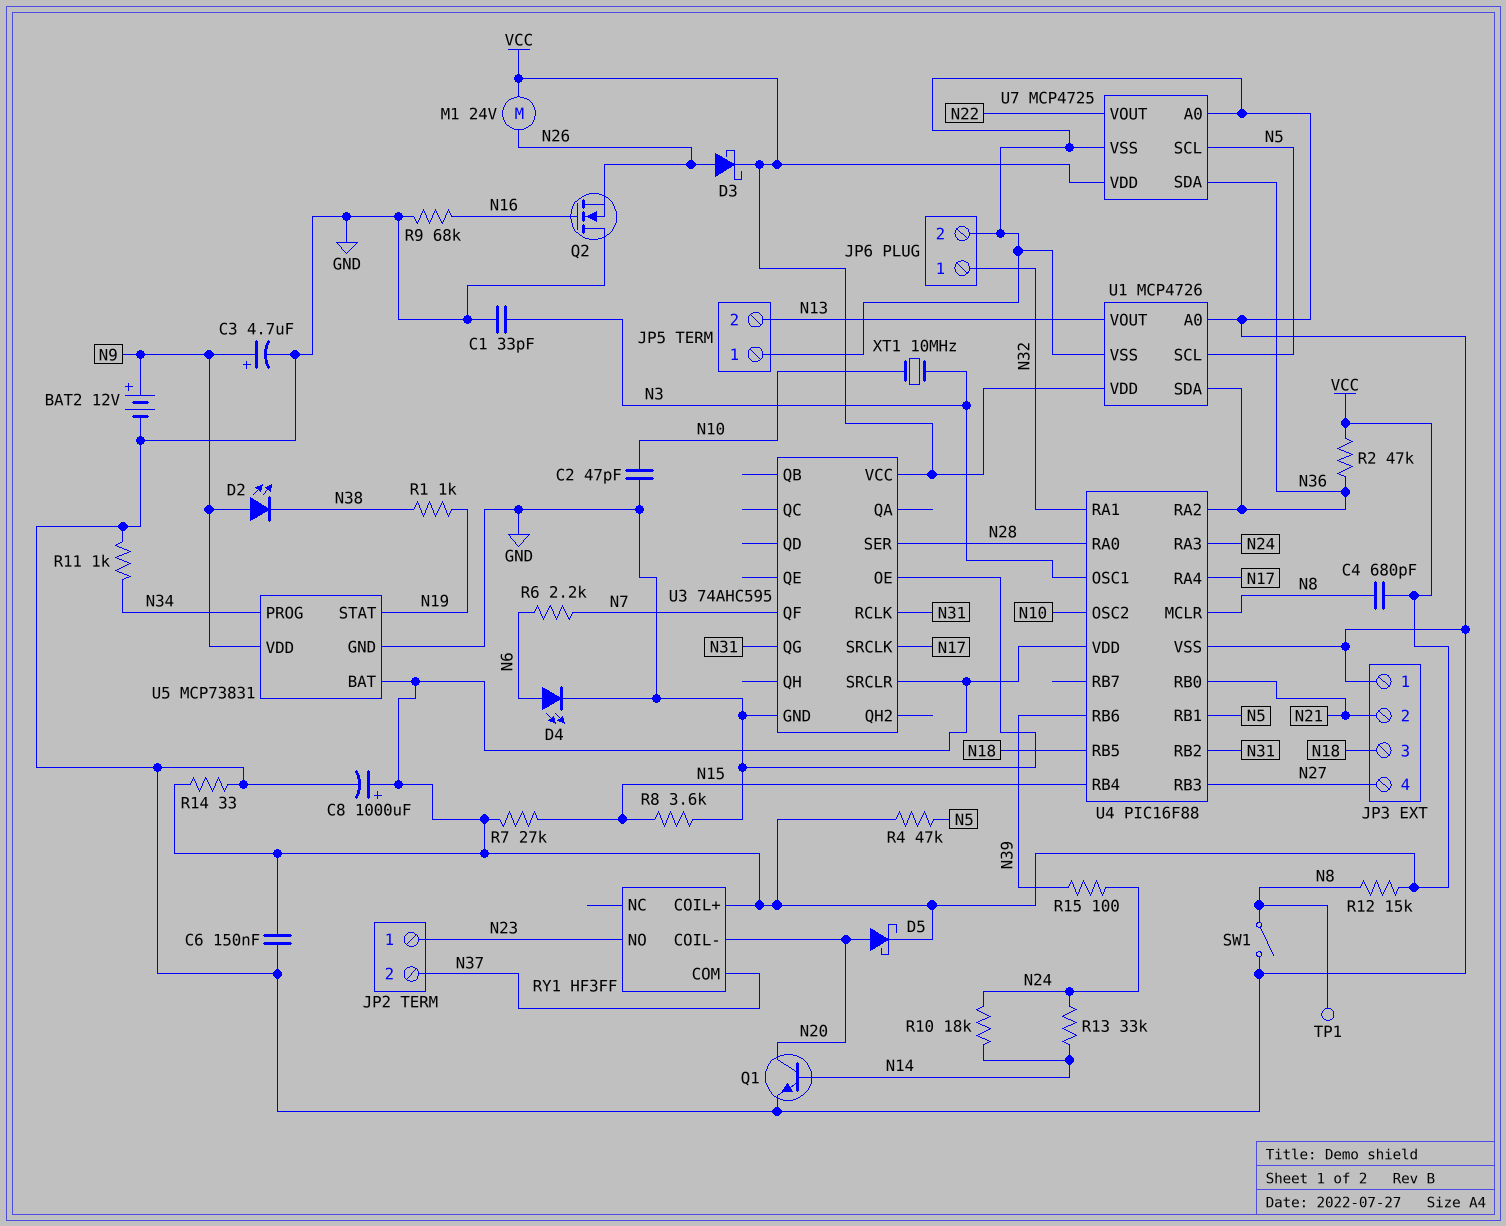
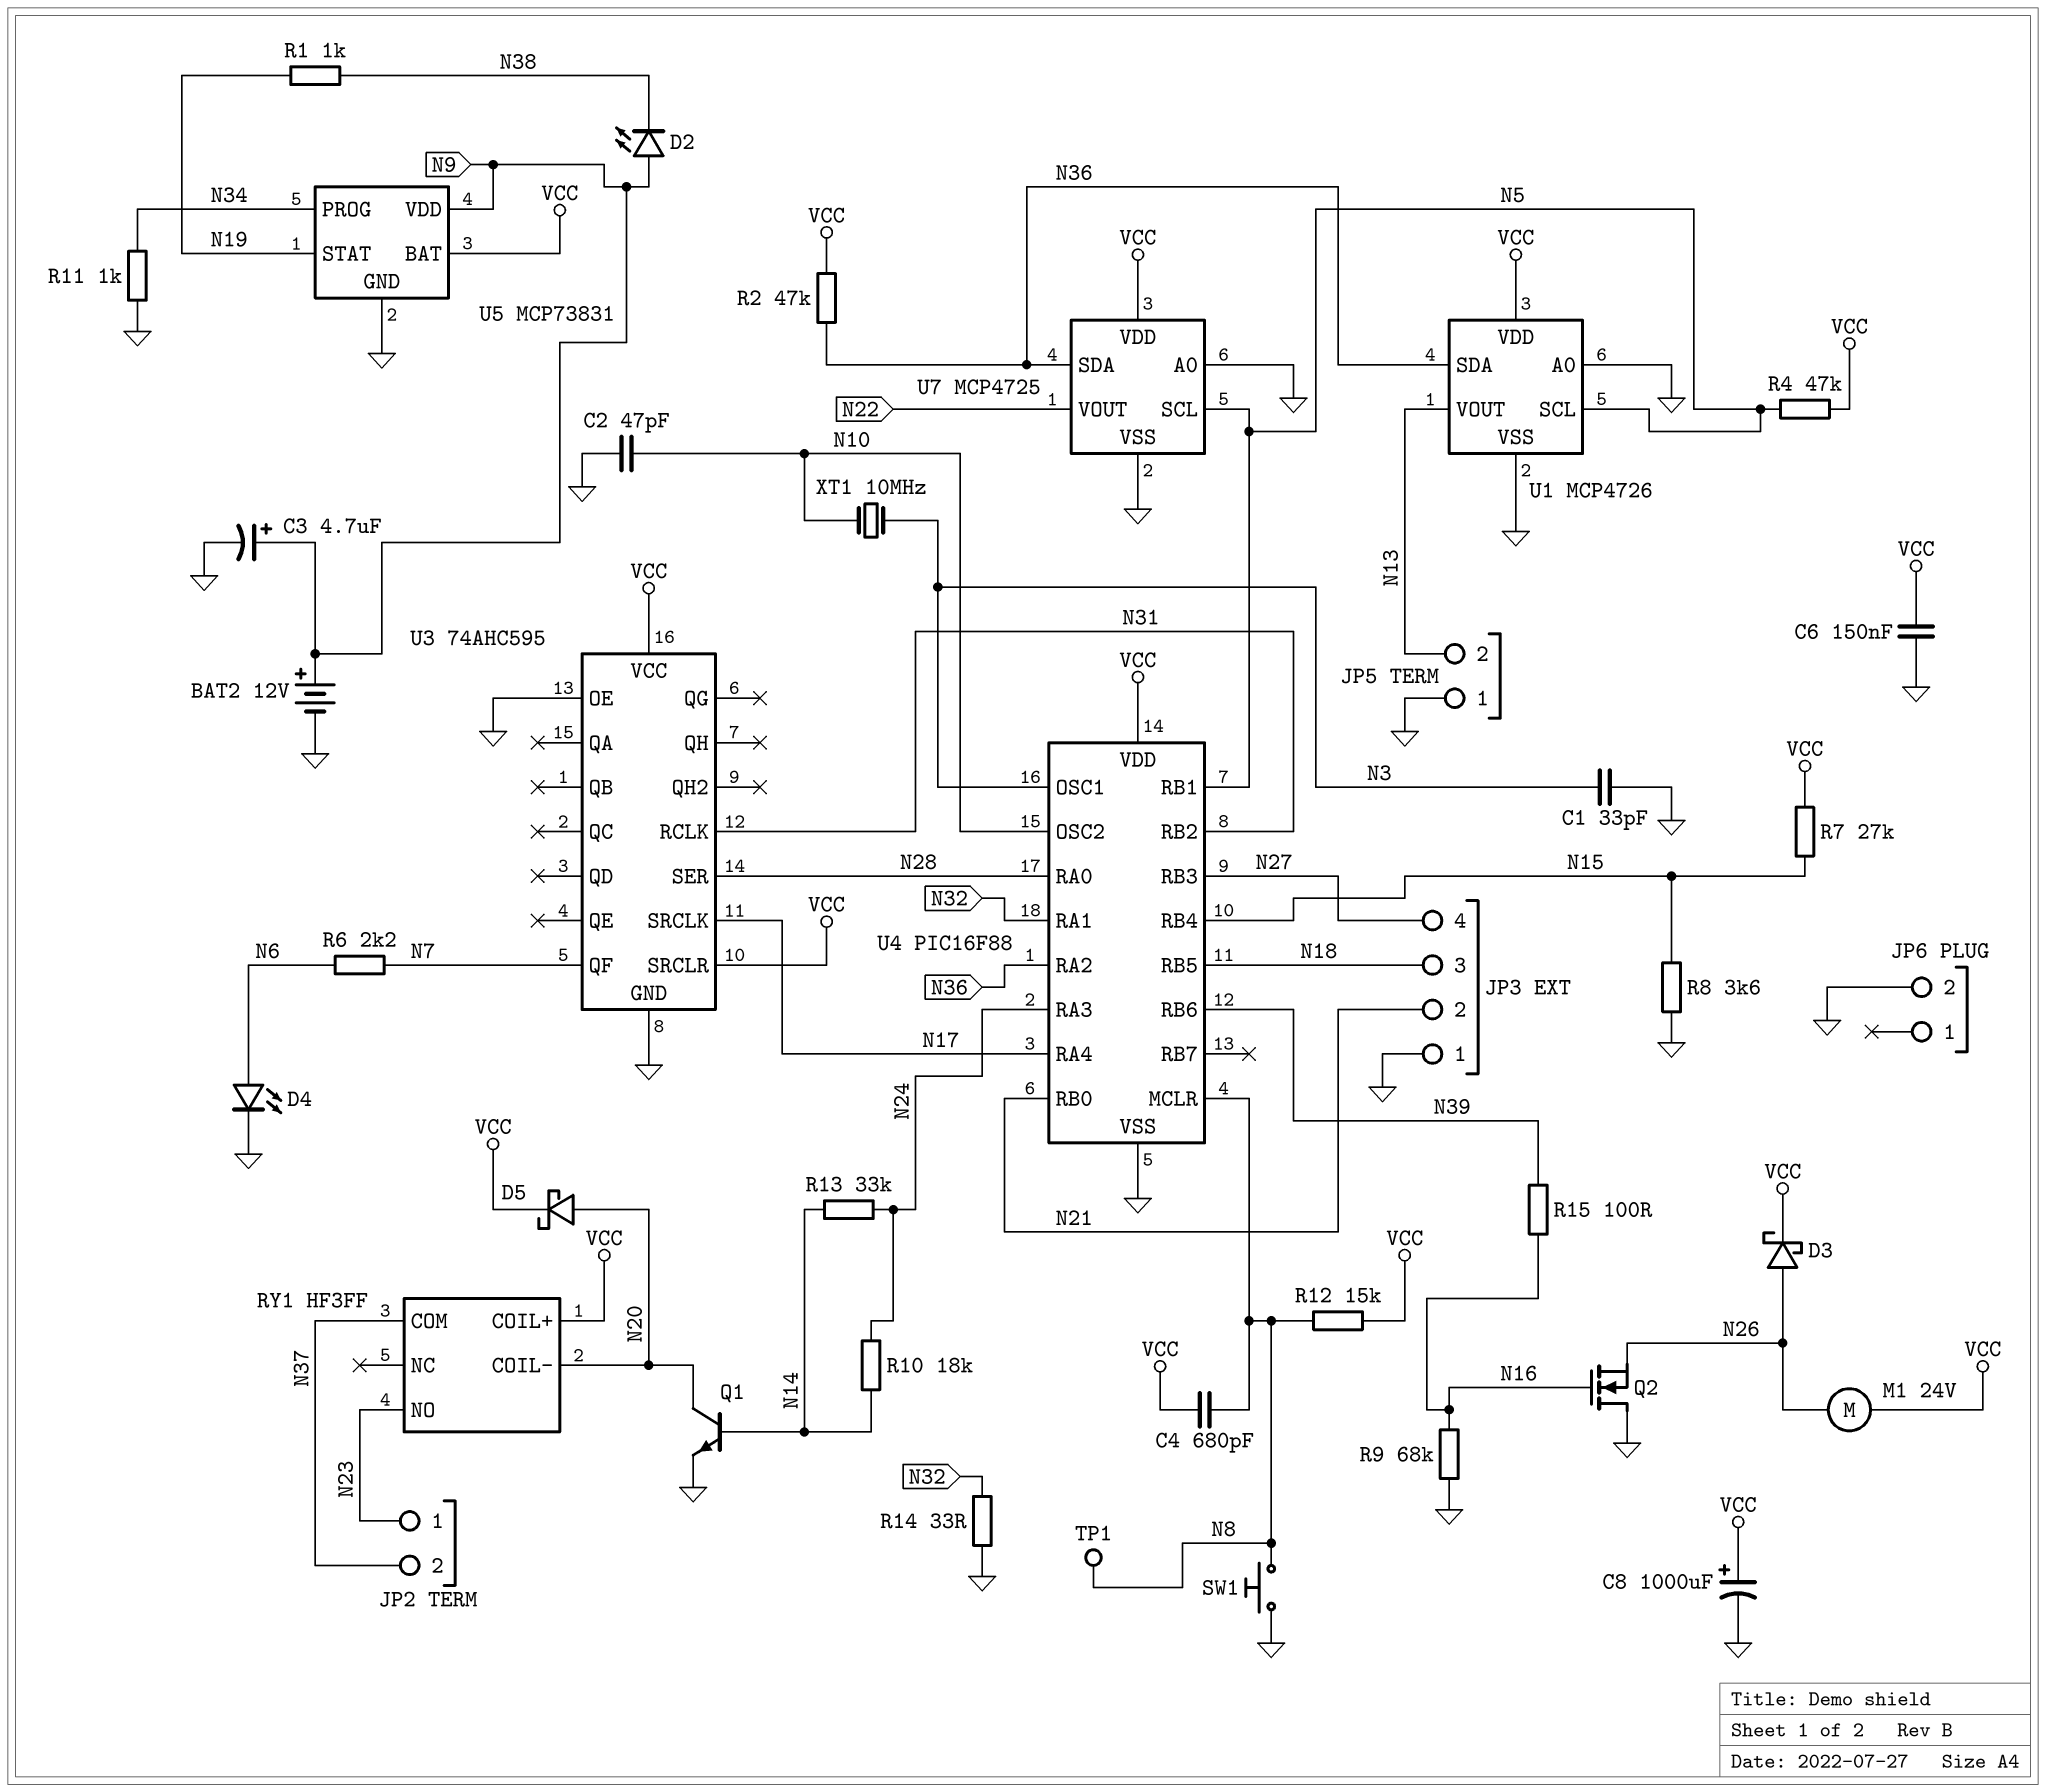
JP6 pin 1: N32 -> none
R14: 33 (GND, VCC) -> 33 (GND, N32)
R15: 100 (N24, N39) -> 100 (N16, N39)
SW1: switch (GND, N8) -> button (GND, N8)
U3 pin QG: N31 -> none

